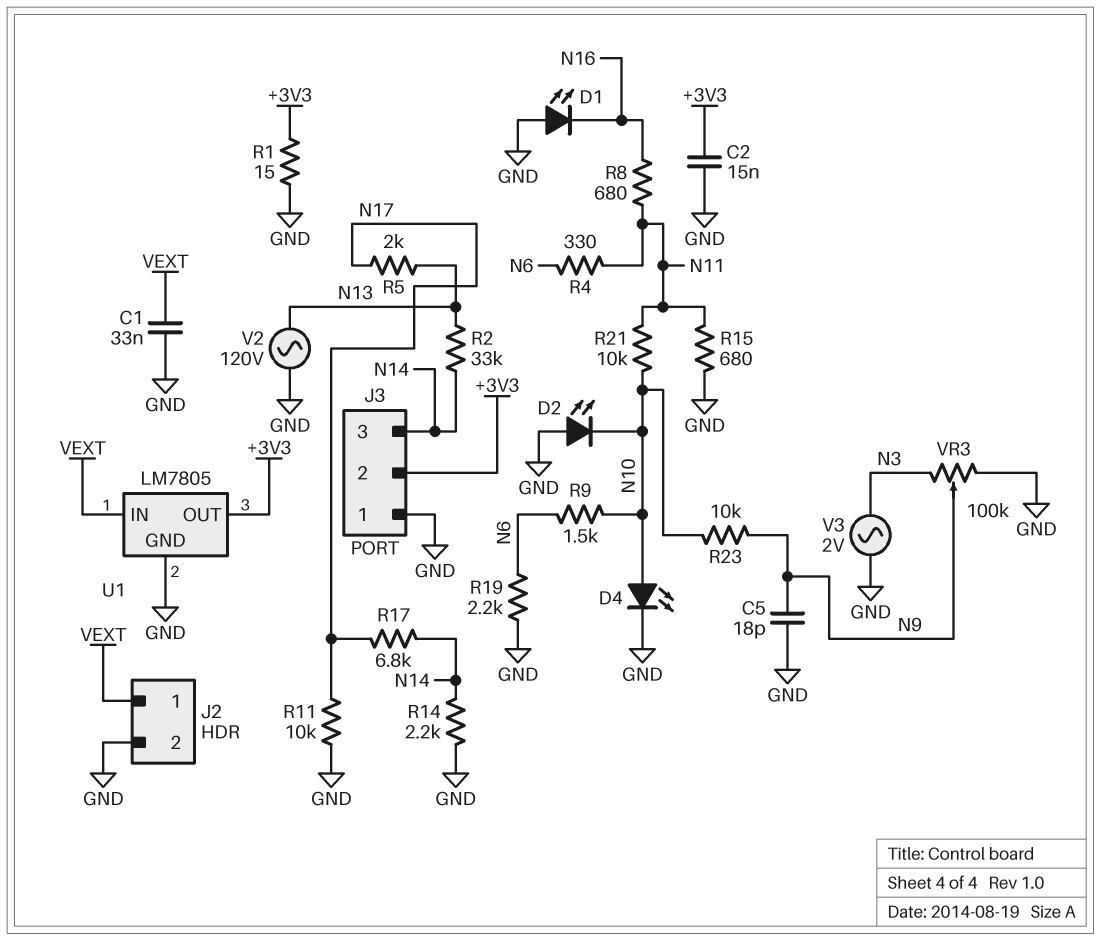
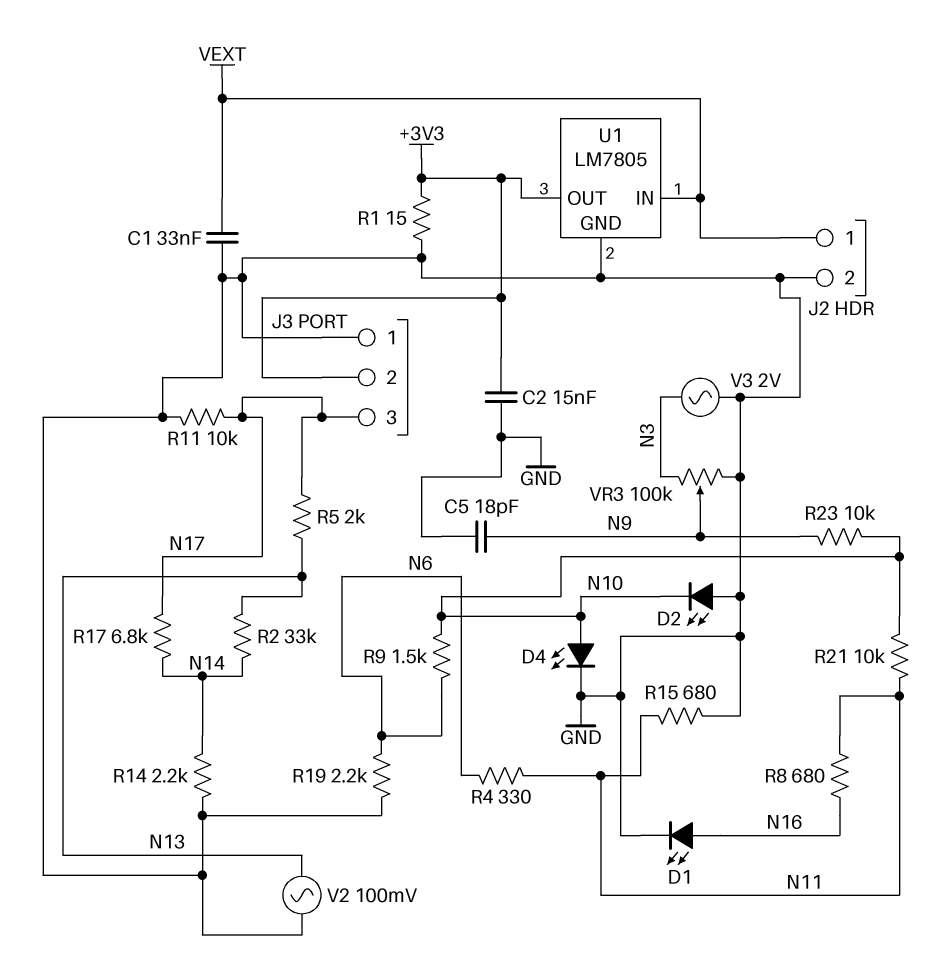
D1: LED (A GND, K N16) -> LED (A N16, K GND)
J3 pin 3: N14 -> N17
V2: AC 120V (GND, N13) -> AC 100mV (GND, N13)

